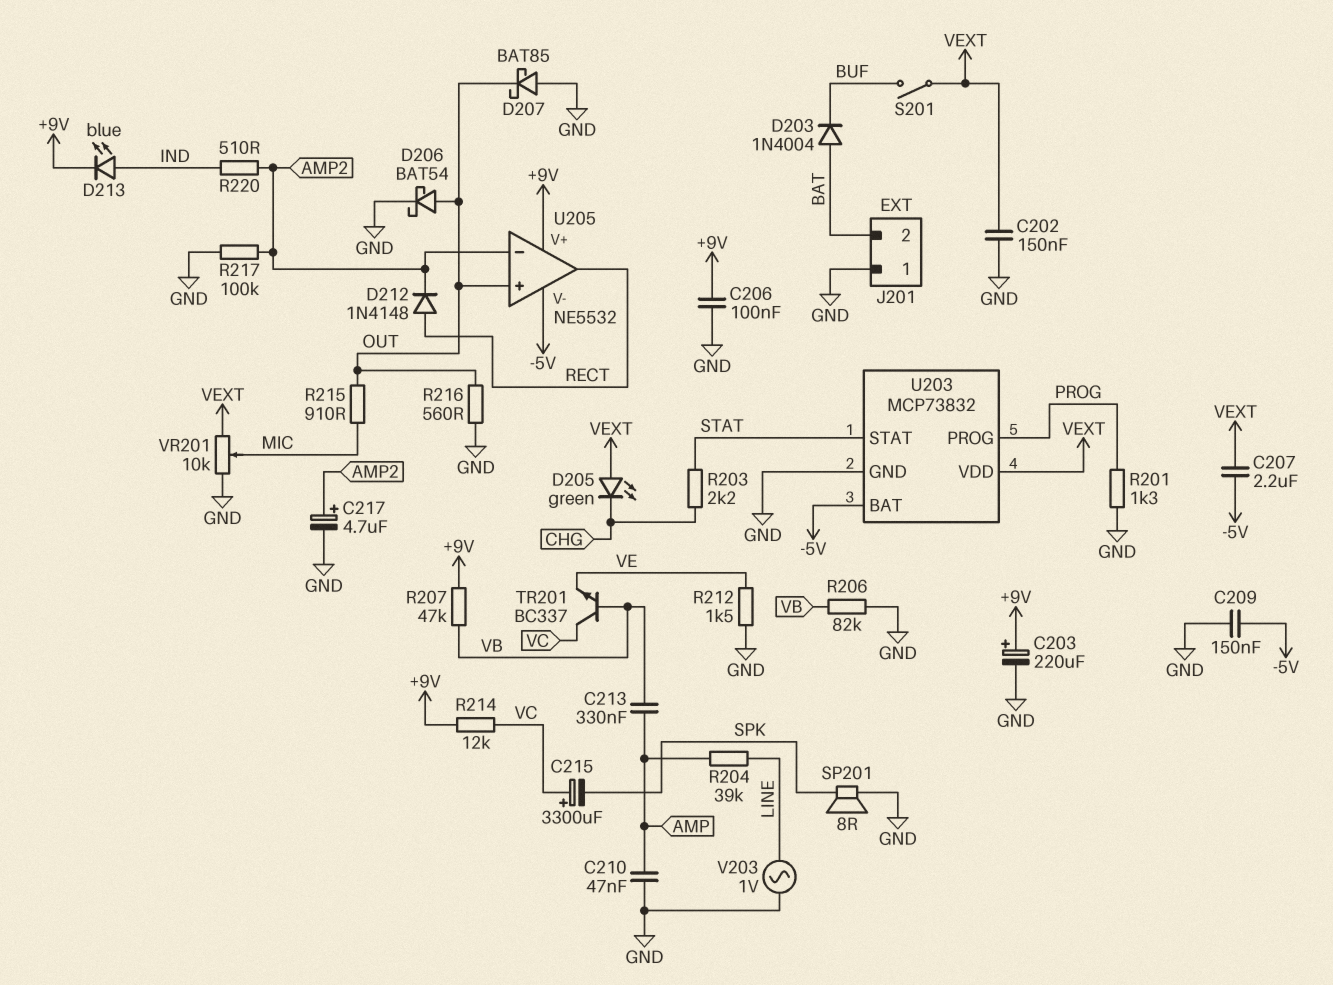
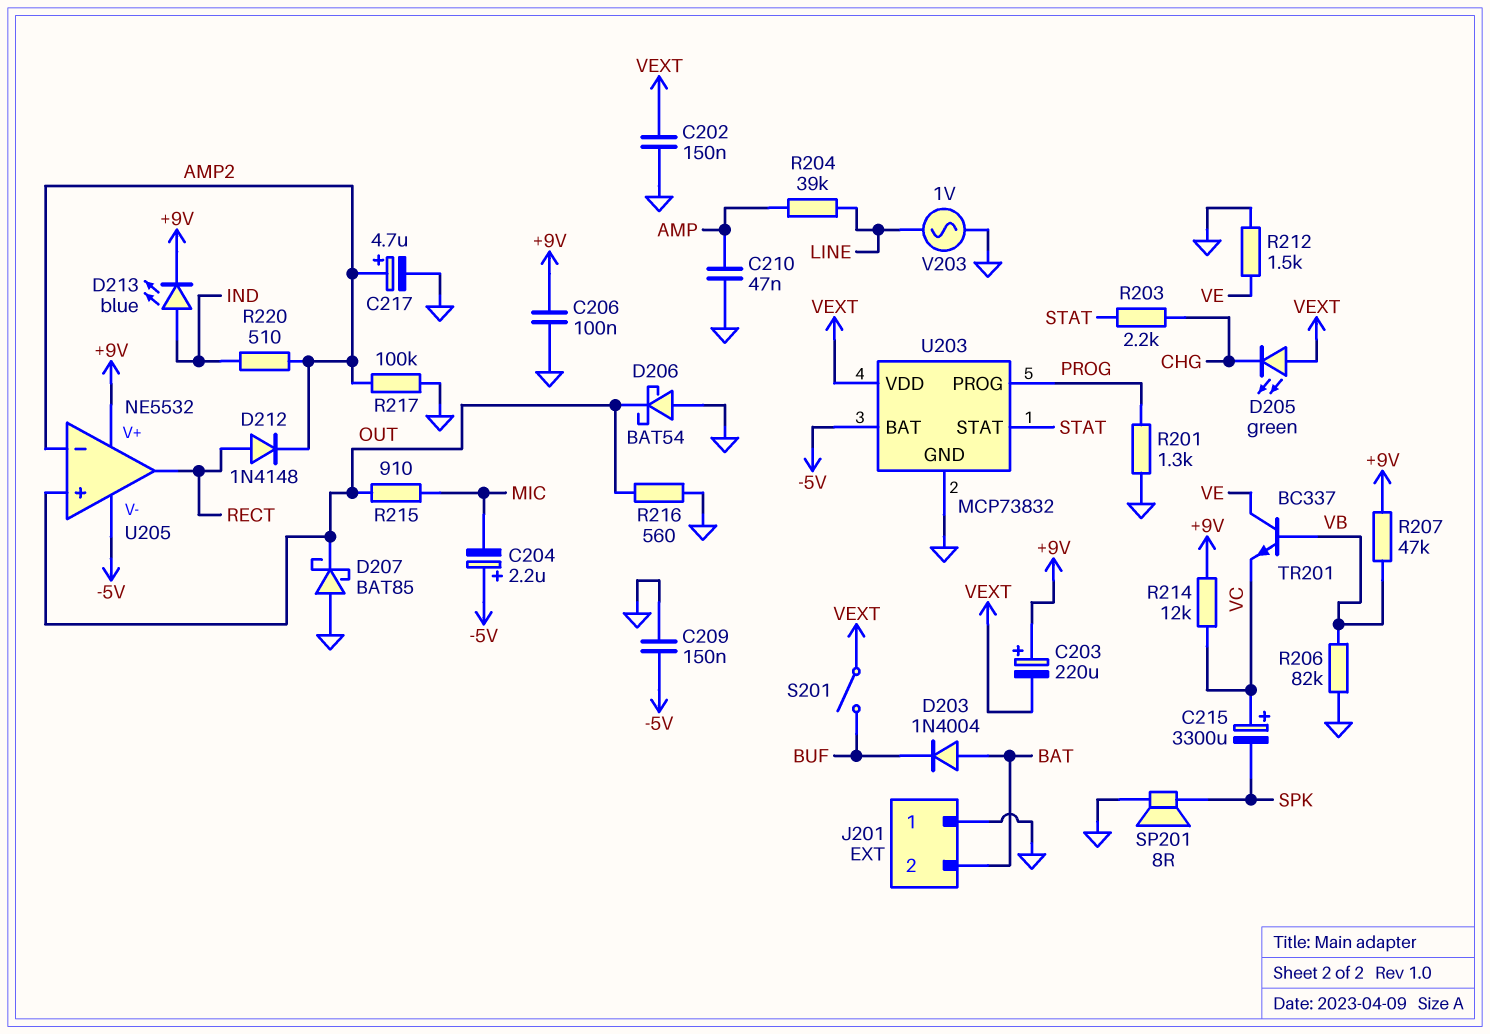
C203: 220uF (plus +9V, minus GND) -> 220uF (plus +9V, minus VEXT)
C204: none -> 2.2uF (plus -5V, minus MIC)
C207: 2.2uF (-5V, VEXT) -> none
C213: 330nF (AMP, VB) -> none
D206: schottky BAT54 (A OUT, K GND) -> schottky BAT54 (A GND, K OUT)
TR201: NPN BC337 (B VB, C VC, E VE) -> NPN BC337 (B VB, C VE, E VC)
VR201: 10k (GND, VEXT, wiper MIC) -> none

